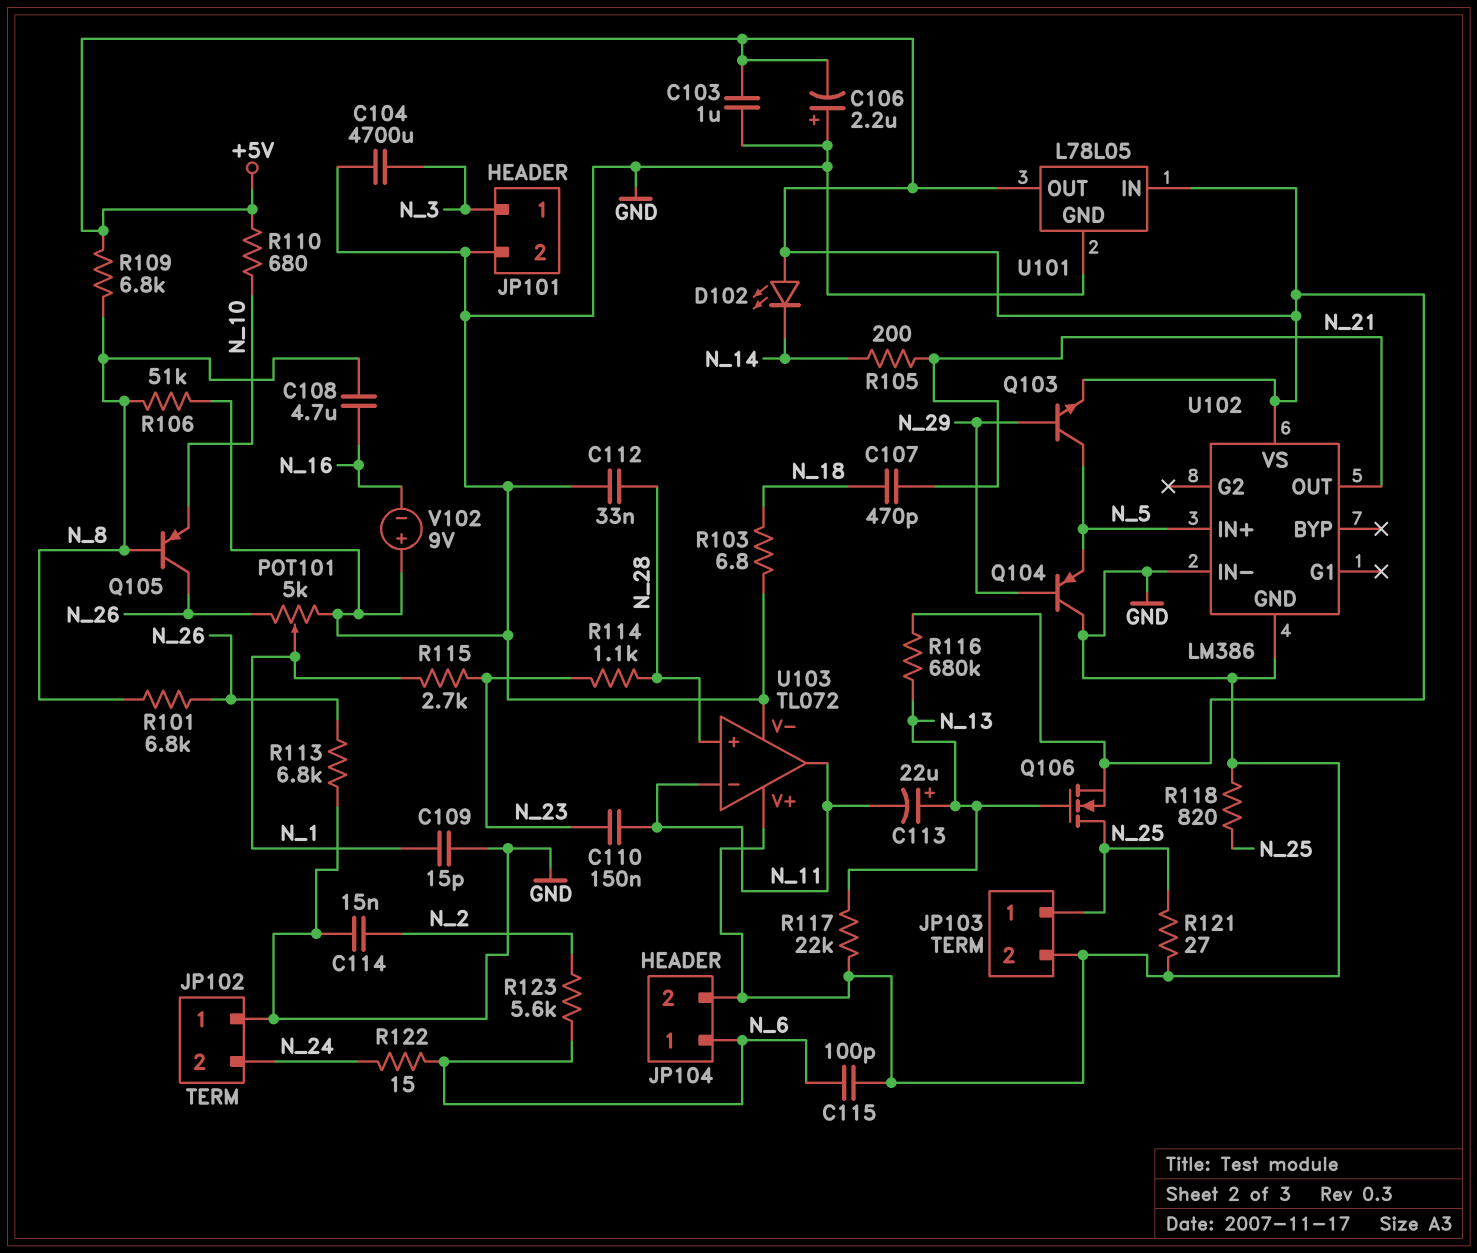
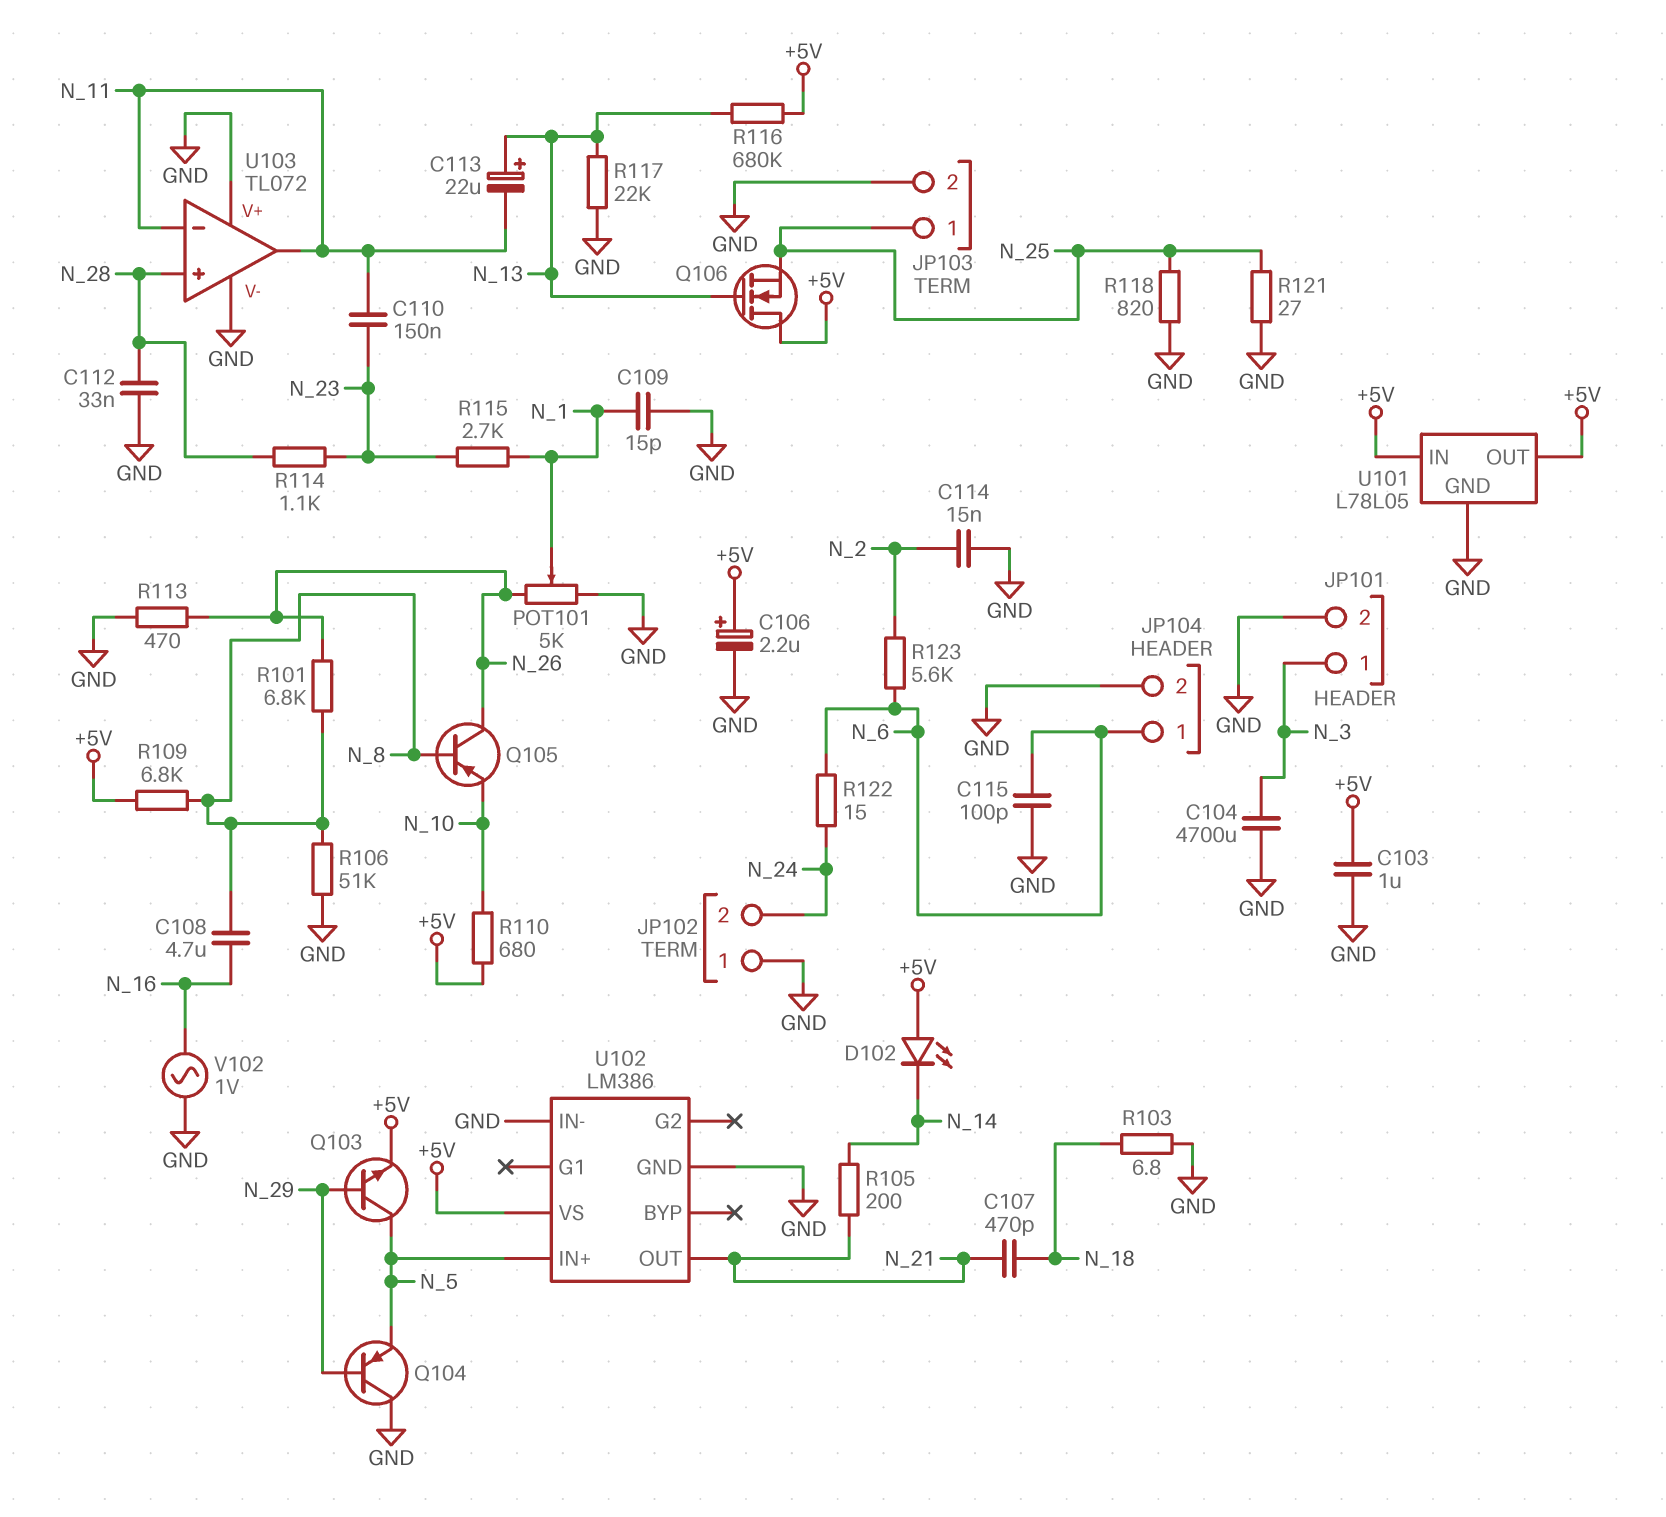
C106: 2.2uF (plus GND, minus +5V) -> 2.2uF (plus +5V, minus GND)
Q106: NMOS (G N_13, D N_25, S +5V) -> NMOS (G N_13, D +5V, S N_25)
R113: 6.8k (GND, N_26) -> 470 (GND, N_26)
V102: 9V (plus GND, minus N_16) -> AC 1V (GND, N_16)

